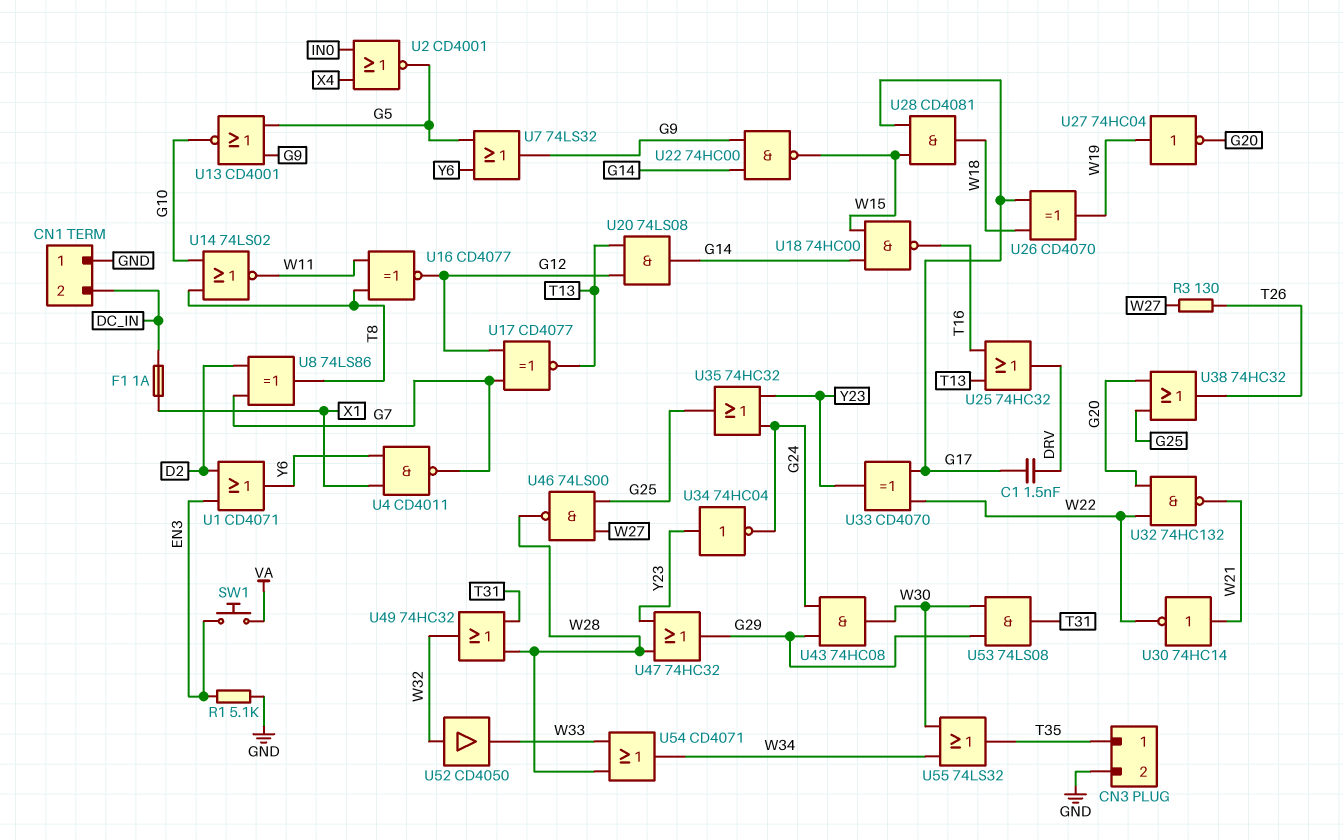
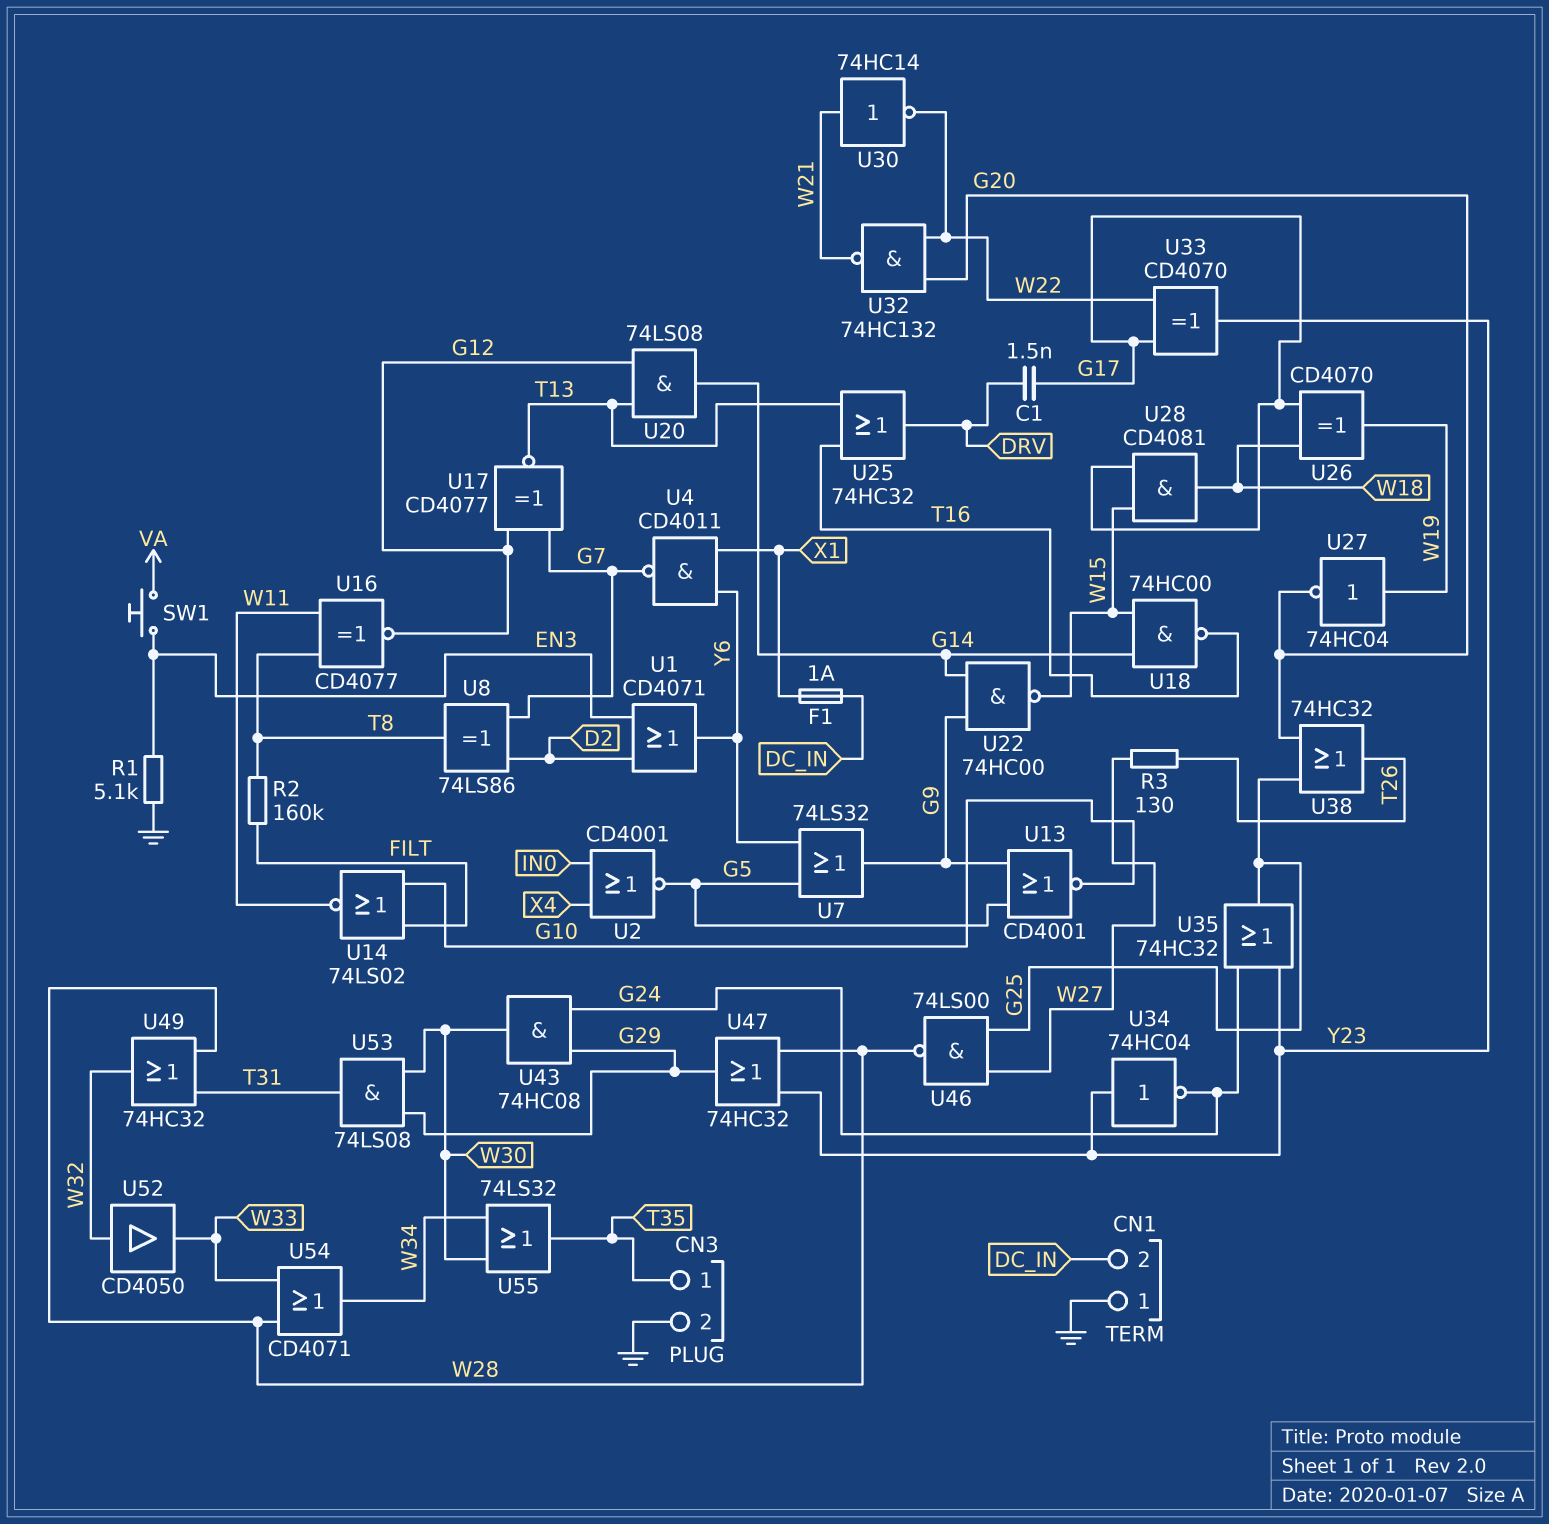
R2: none -> 160k (FILT, T8)
U14: NOR 74LS02 (in G10, in T8, out W11) -> NOR 74LS02 (in FILT, in G10, out W11)

